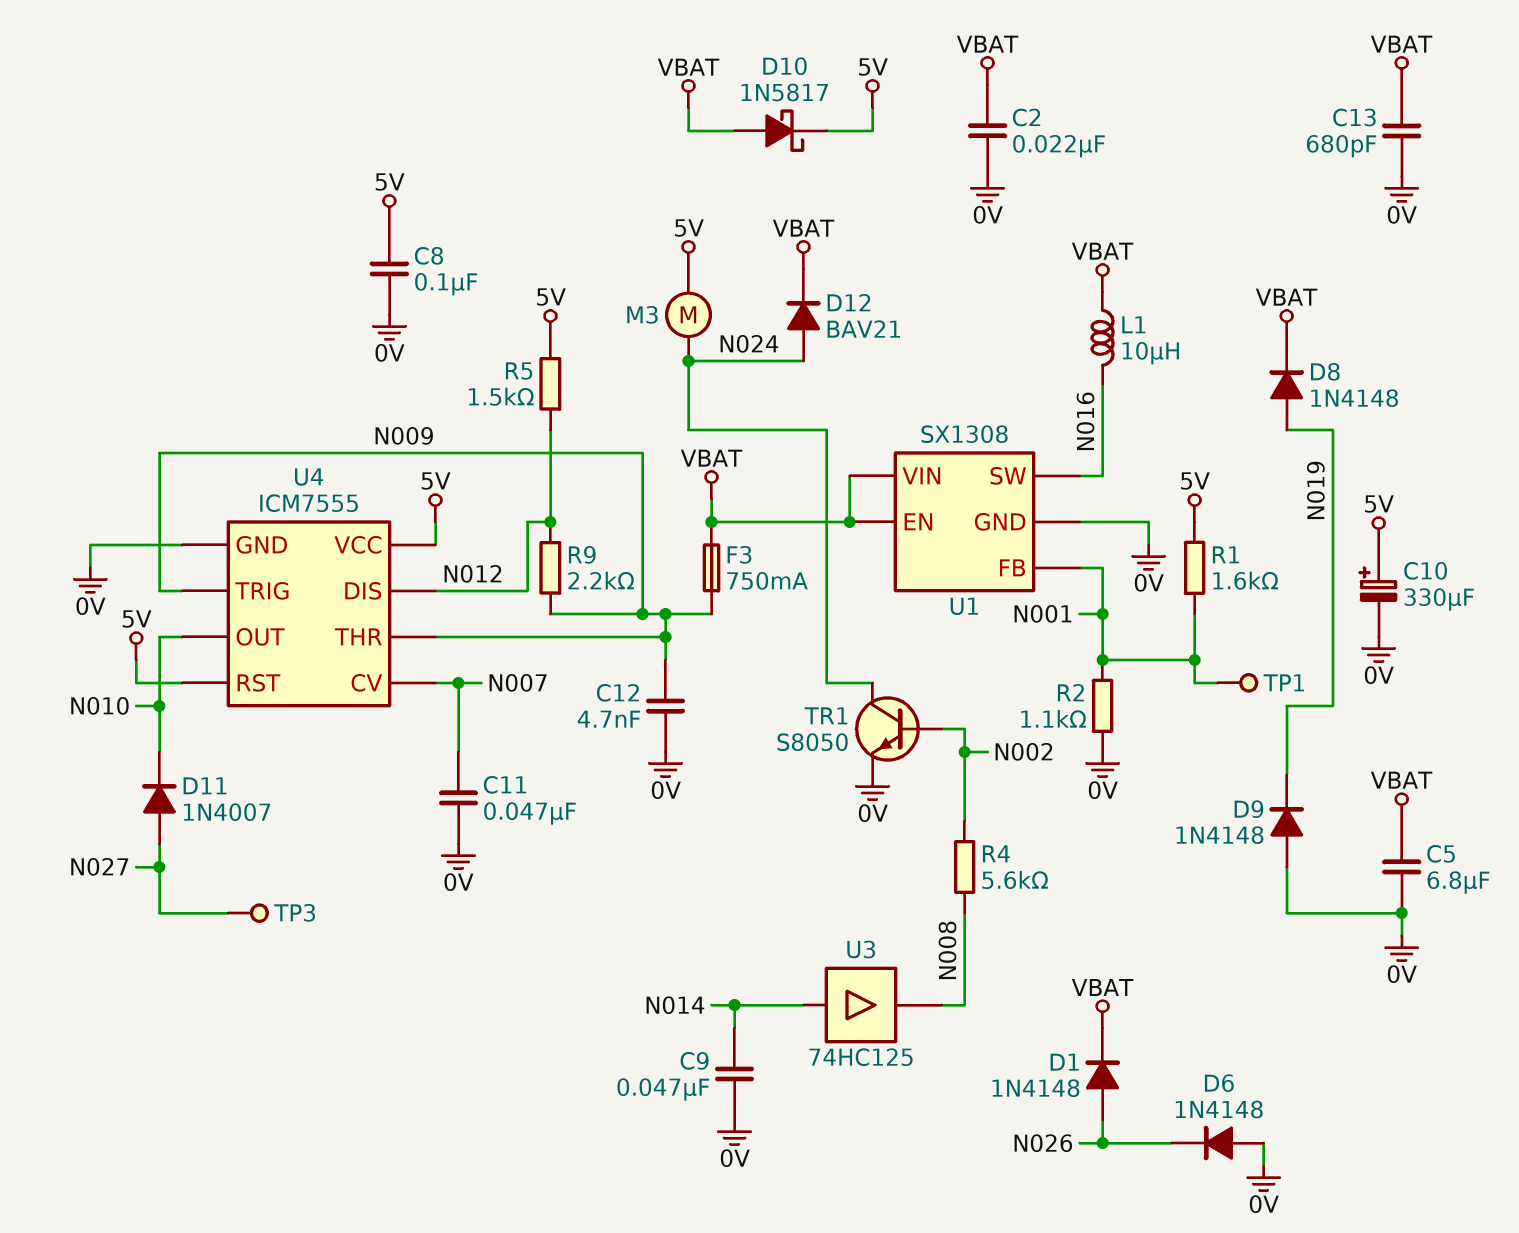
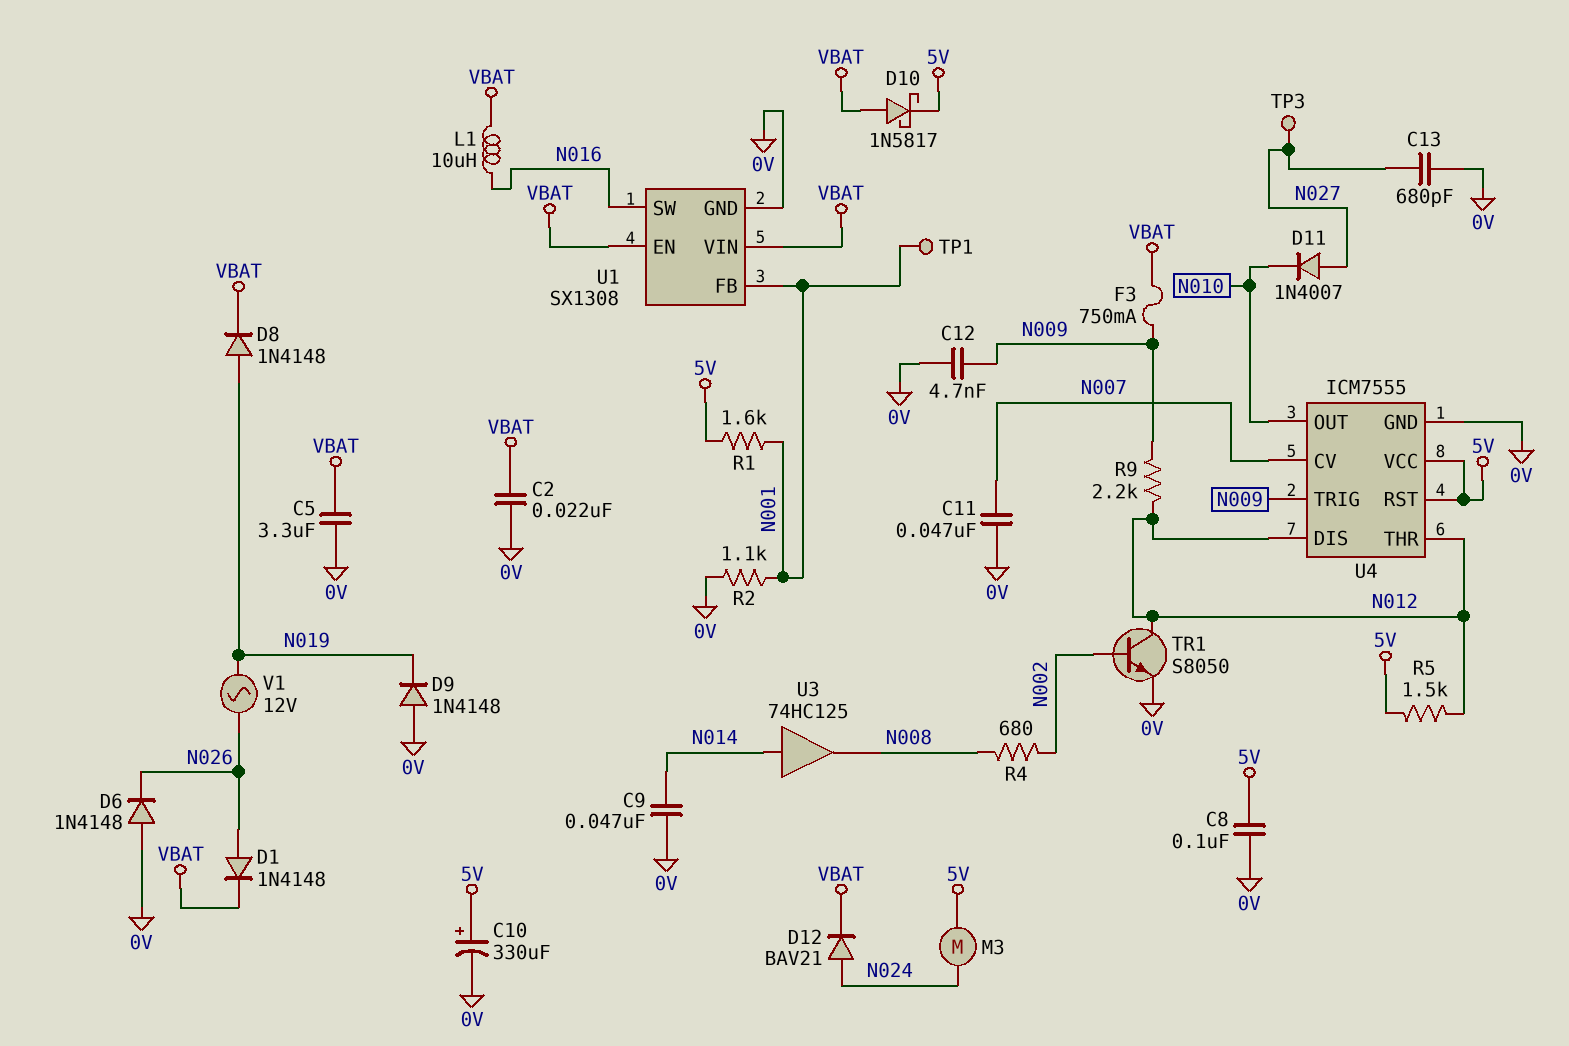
C5: 6.8uF (0V, VBAT) -> 3.3uF (0V, VBAT)
C13: 680pF (0V, VBAT) -> 680pF (0V, N027)
R4: 5.6k (N002, N008) -> 680 (N002, N008)
TR1: NPN S8050 (B N002, C N024, E 0V) -> NPN S8050 (B N002, C N012, E 0V)
U4 pin THR: N009 -> N012
V1: none -> AC 12V (N019, N026)

